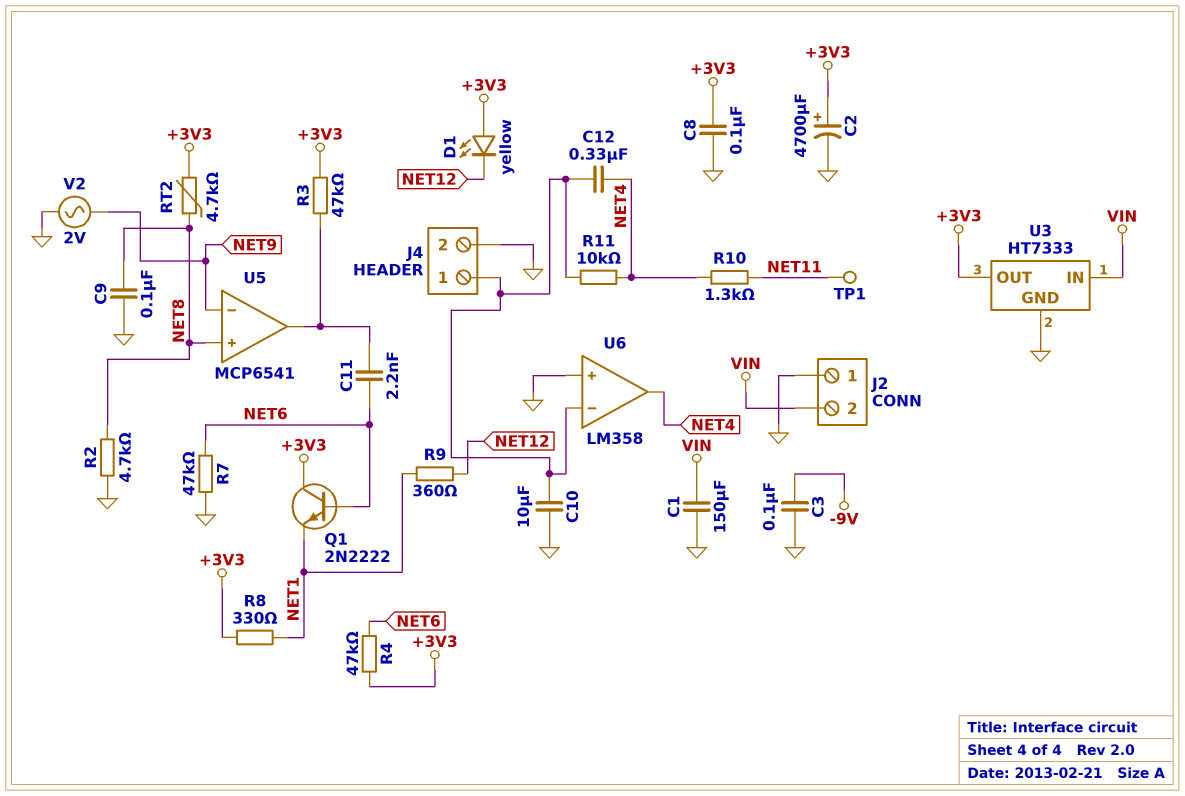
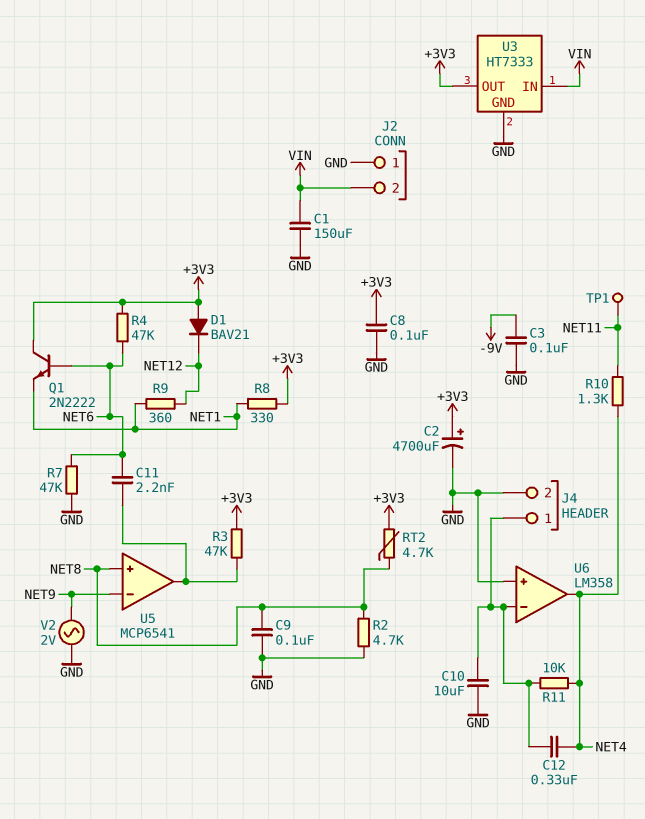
D1: LED yellow (A +3V3, K NET12) -> diode BAV21 (A +3V3, K NET12)

